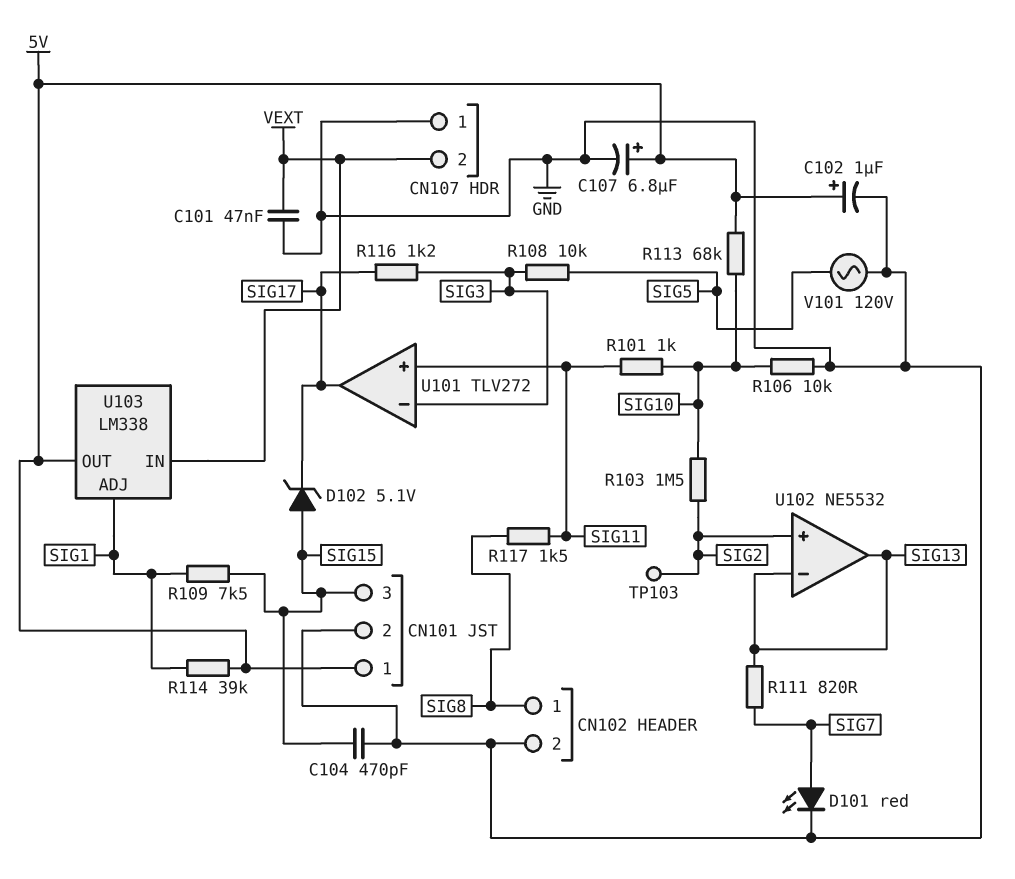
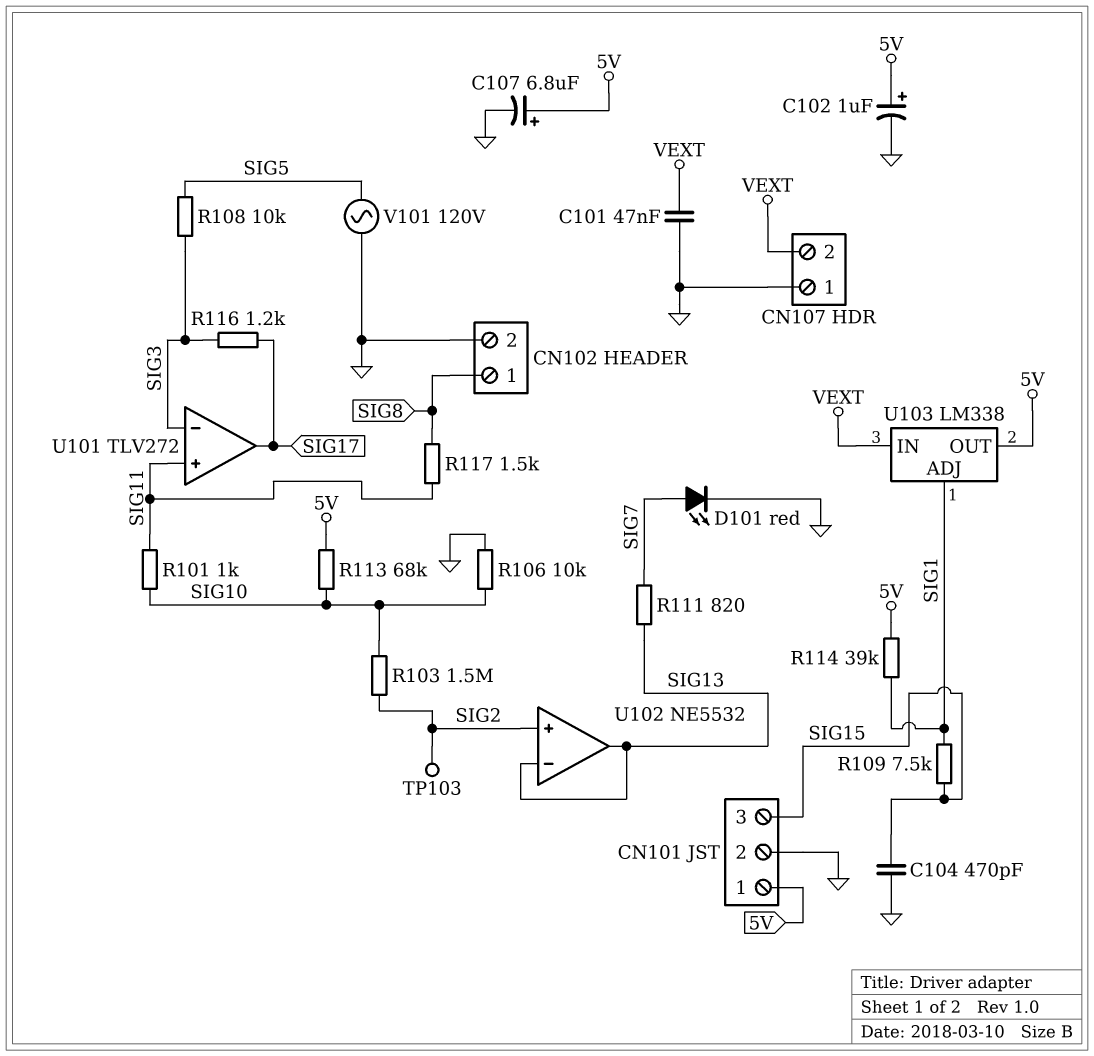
D102: zener 5.1V (A SIG15, K SIG17) -> none

